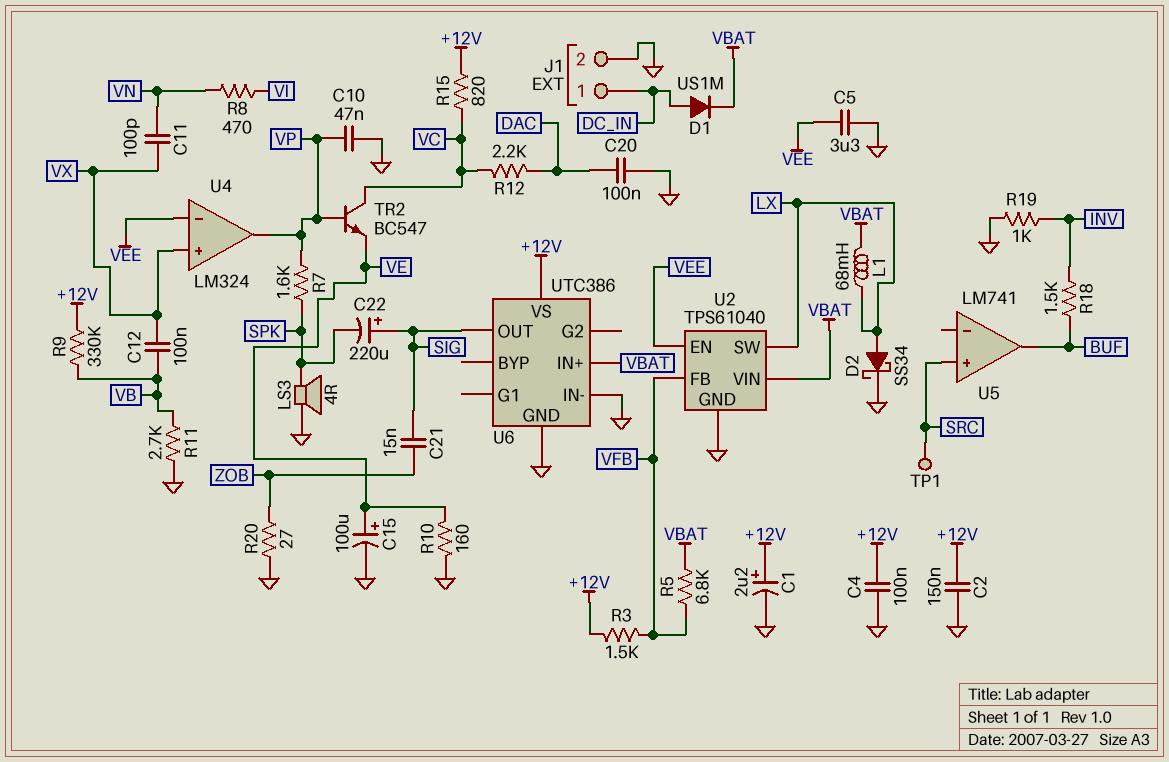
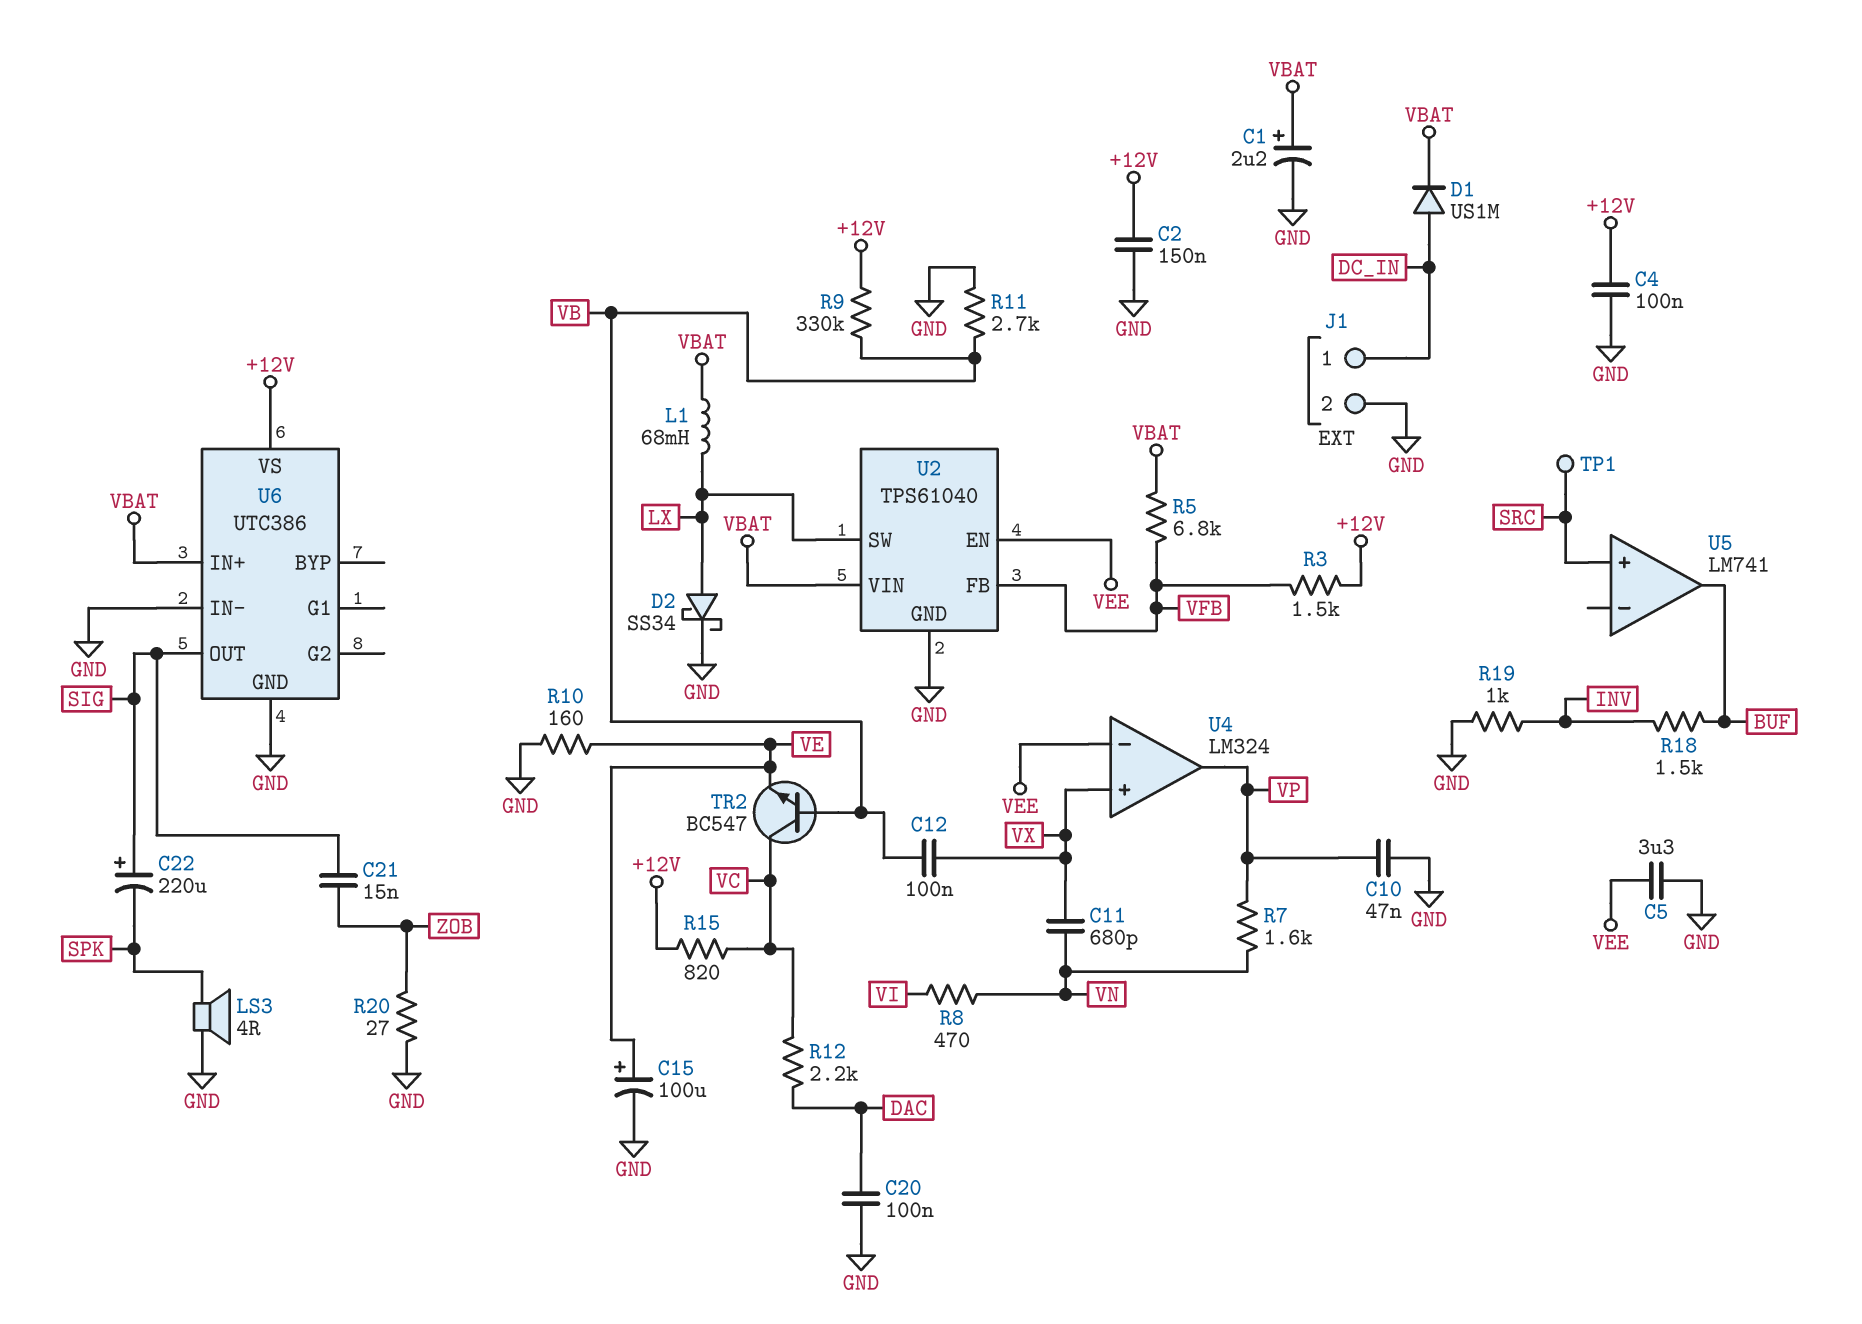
C1: 2.2uF (plus +12V, minus GND) -> 2.2uF (plus VBAT, minus GND)
C11: 100pF (VN, VX) -> 680pF (VN, VX)
R7: 1.6k (SPK, VP) -> 1.6k (VN, VP)
TR2: NPN BC547 (B VP, C VC, E VE) -> NPN BC547 (B VB, C VC, E VE)

